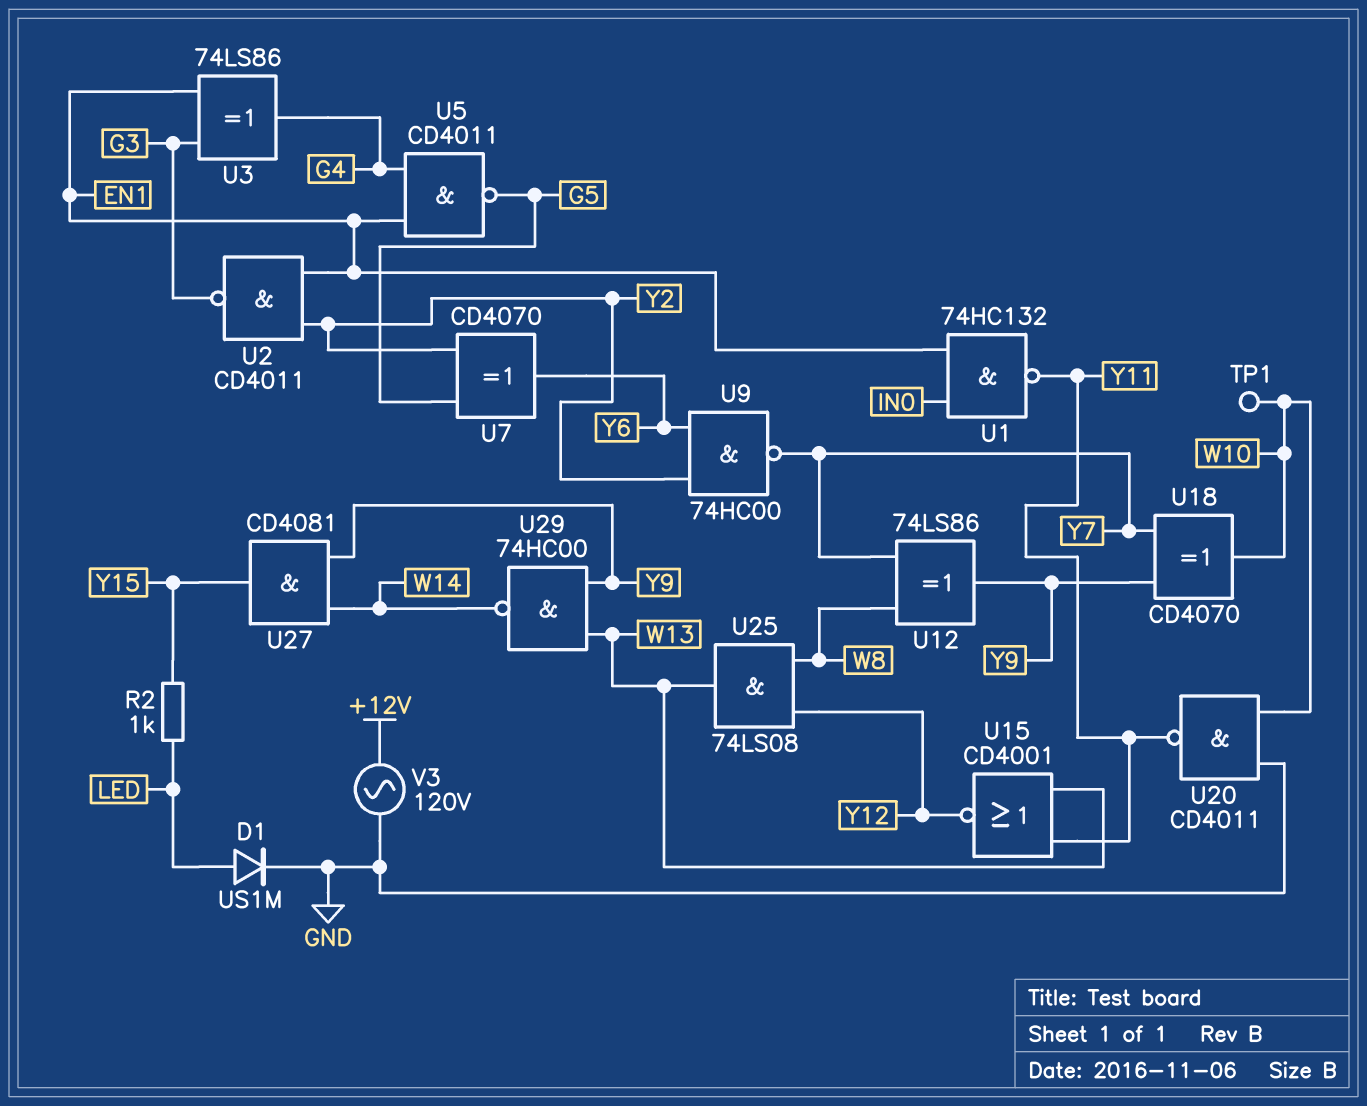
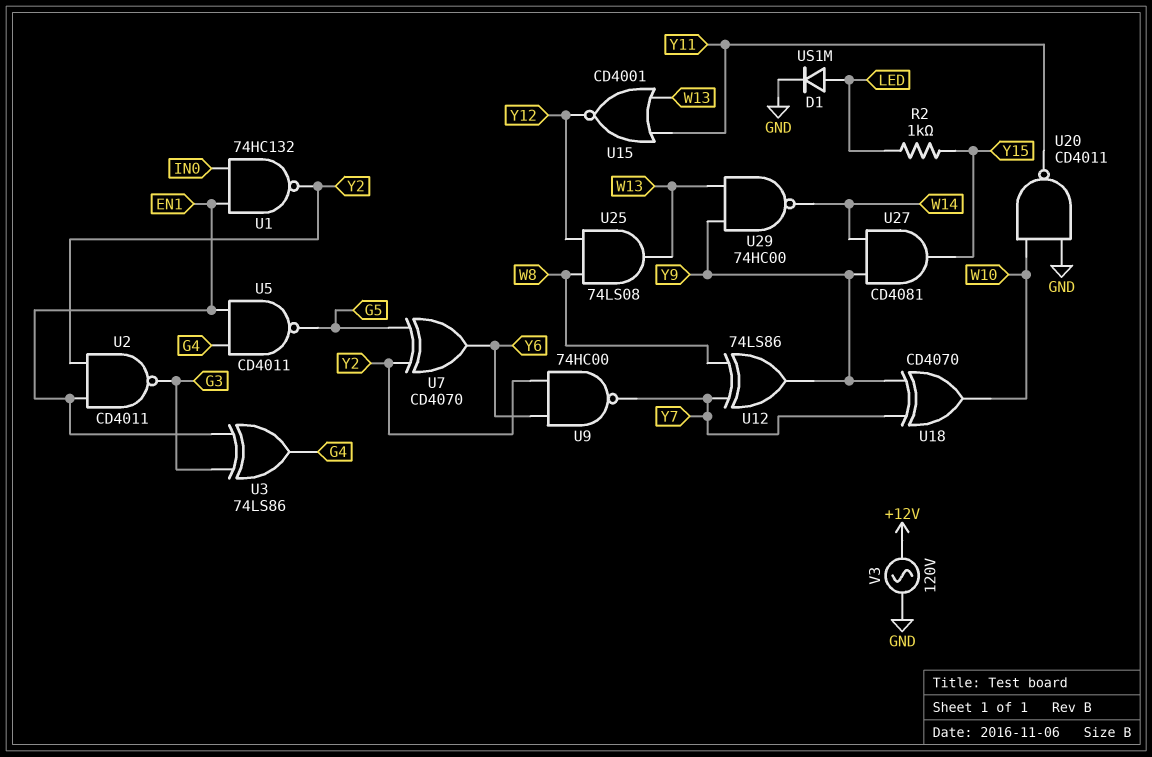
TP1: test point (W10) -> none
U1: NAND 74HC132 (in EN1, in IN0, out Y11) -> NAND 74HC132 (in EN1, in IN0, out Y2)

